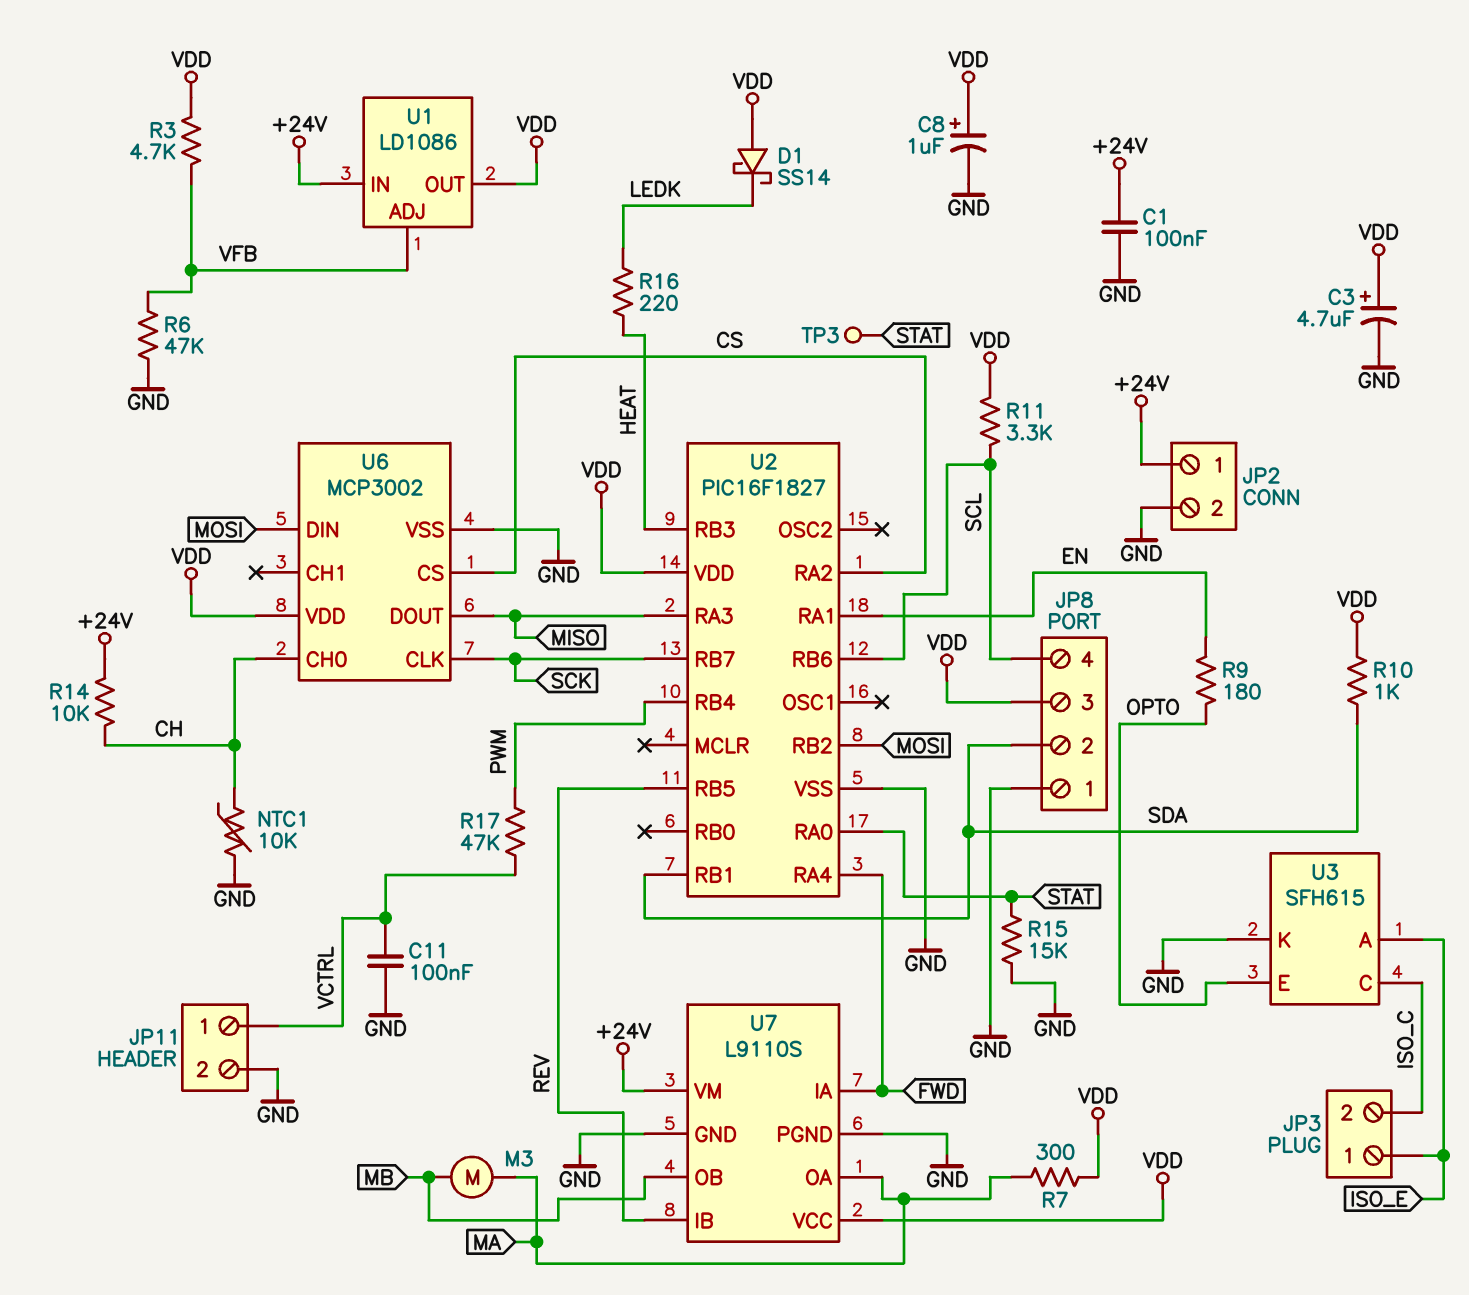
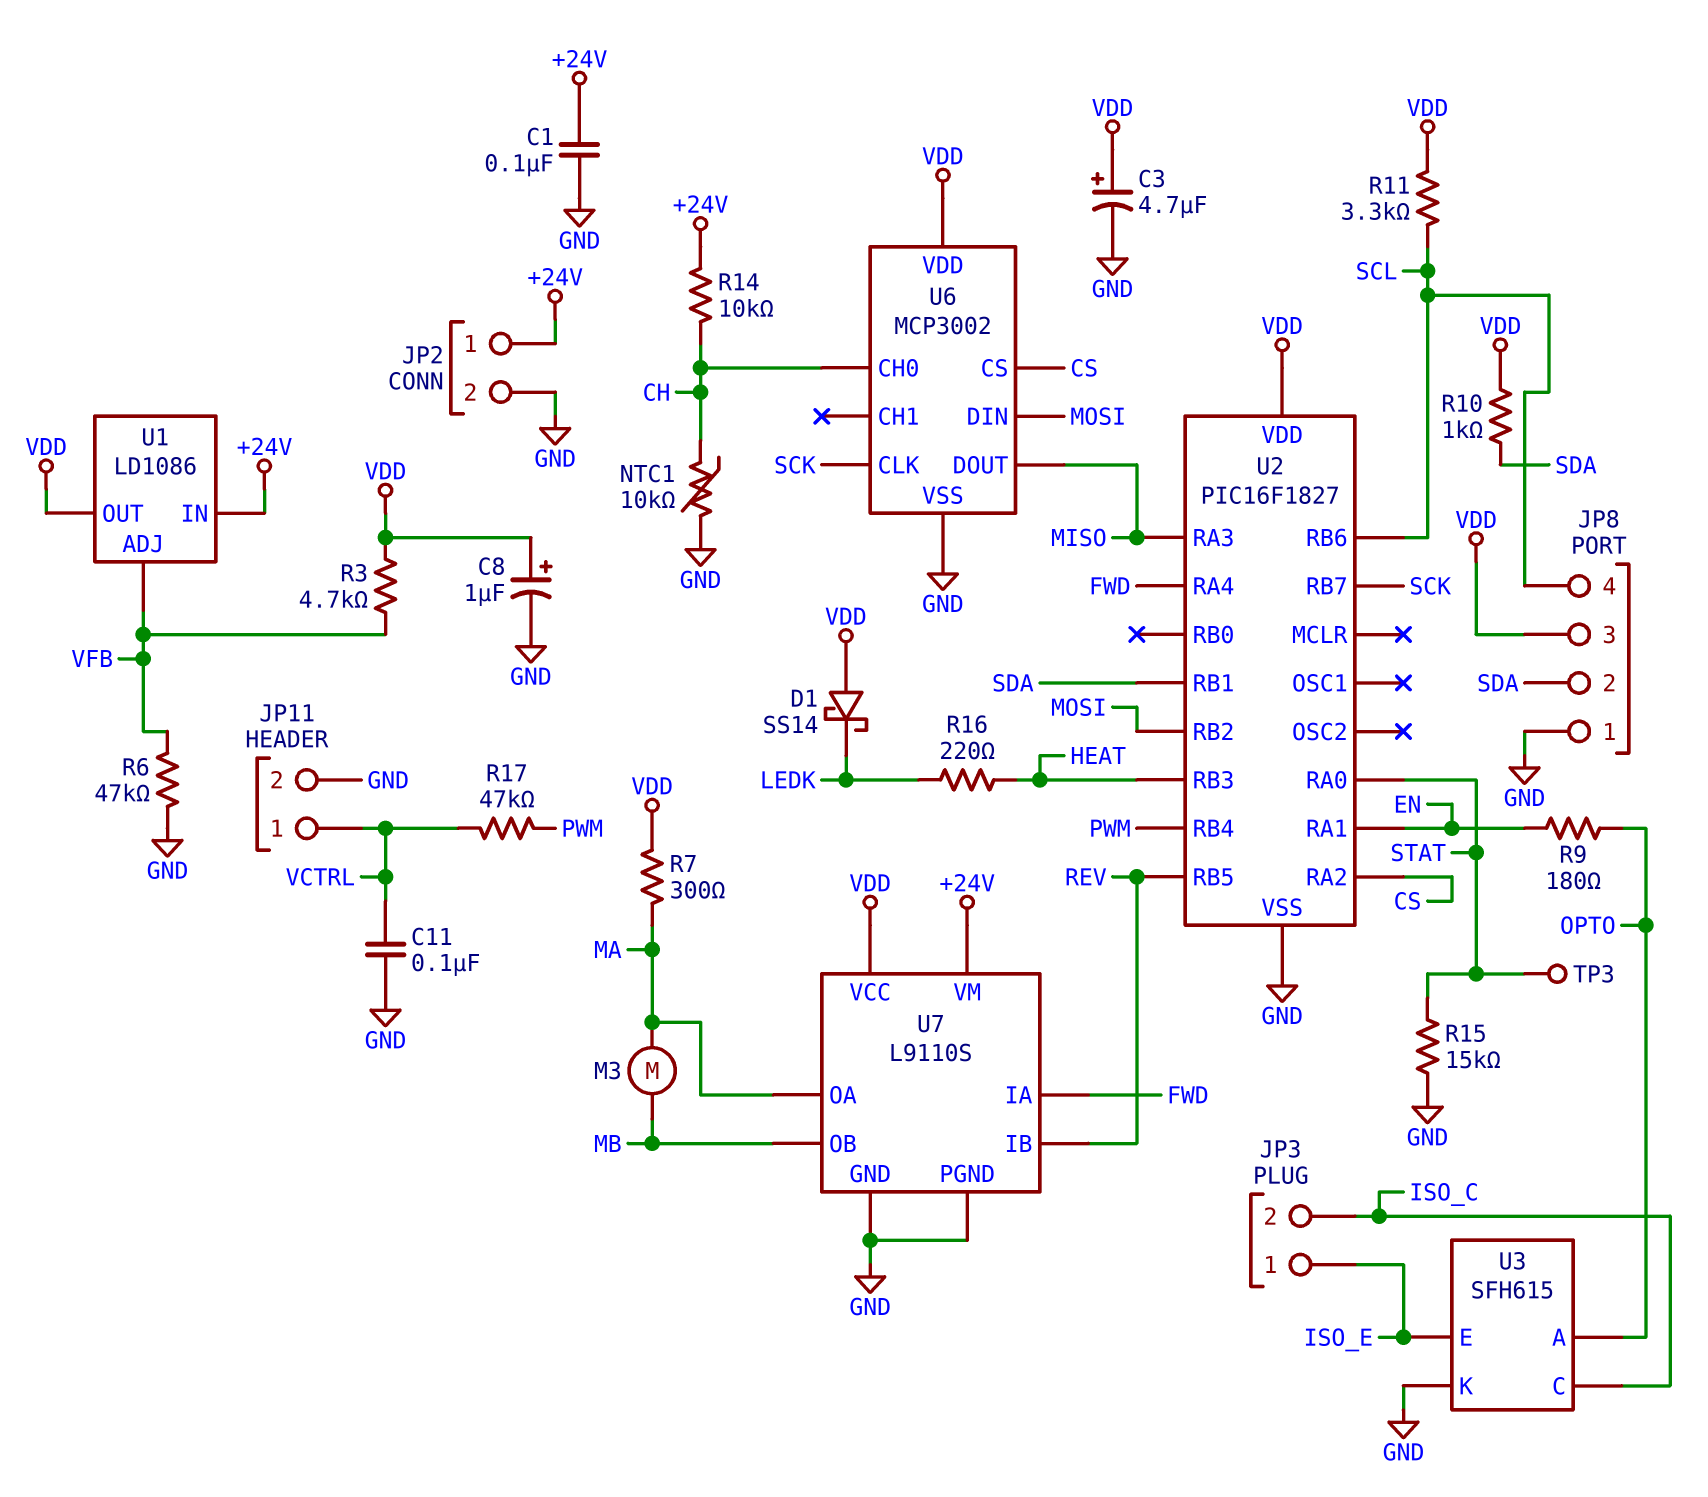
U3 pin A: ISO_E -> OPTO
U3 pin E: OPTO -> ISO_E

